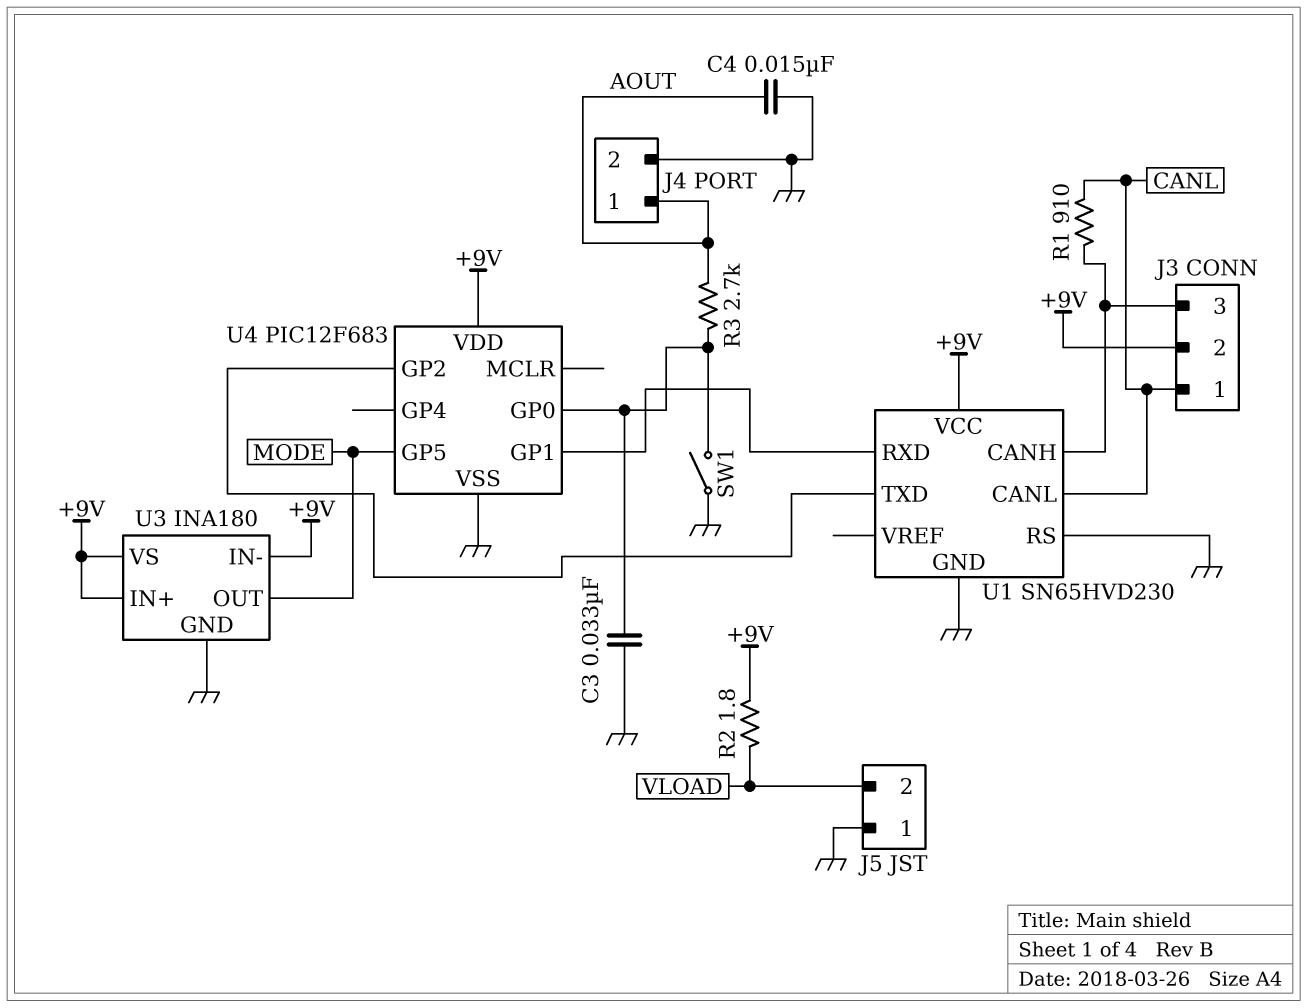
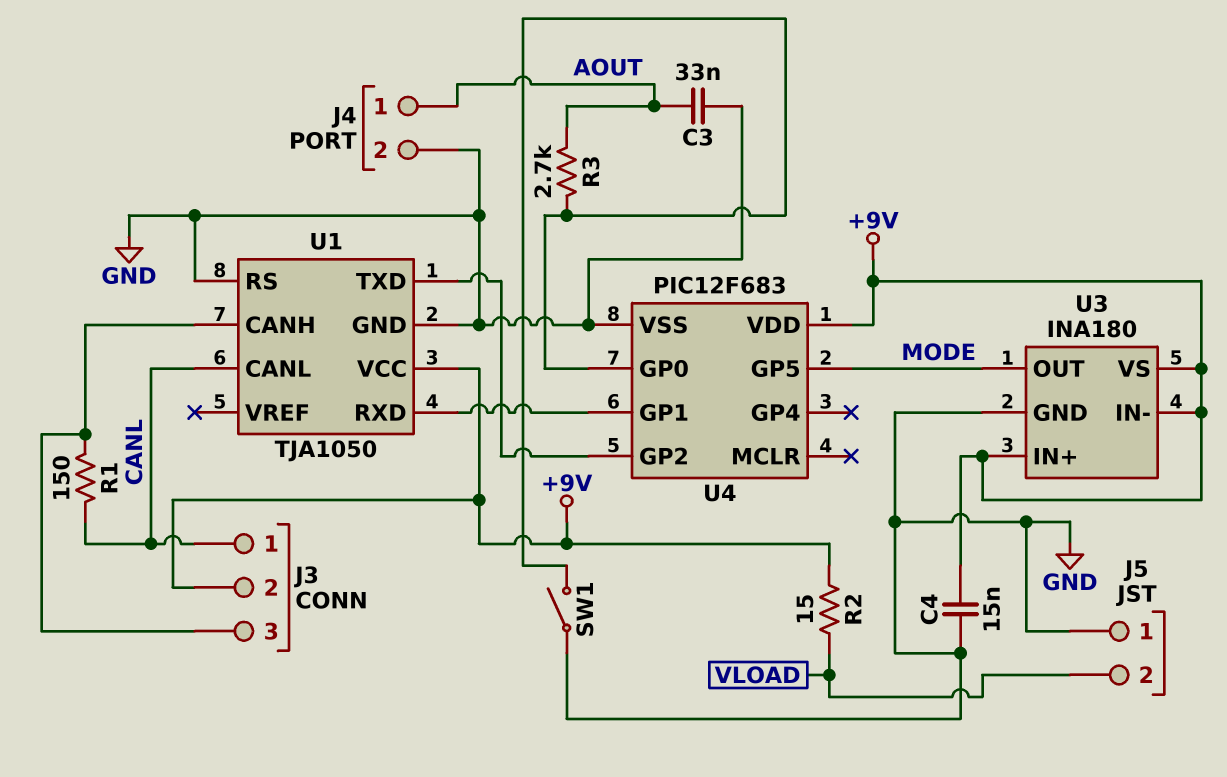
C3: 33nF (GND, U4/GP0) -> 33nF (AOUT, GND)
C4: 15nF (AOUT, GND) -> 15nF (+9V, GND)
R1: 910 (CANL, J3/3) -> 150 (CANL, J3/3)
R2: 1.8 (+9V, VLOAD) -> 15 (+9V, VLOAD)
U1: SN65HVD230 -> TJA1050

